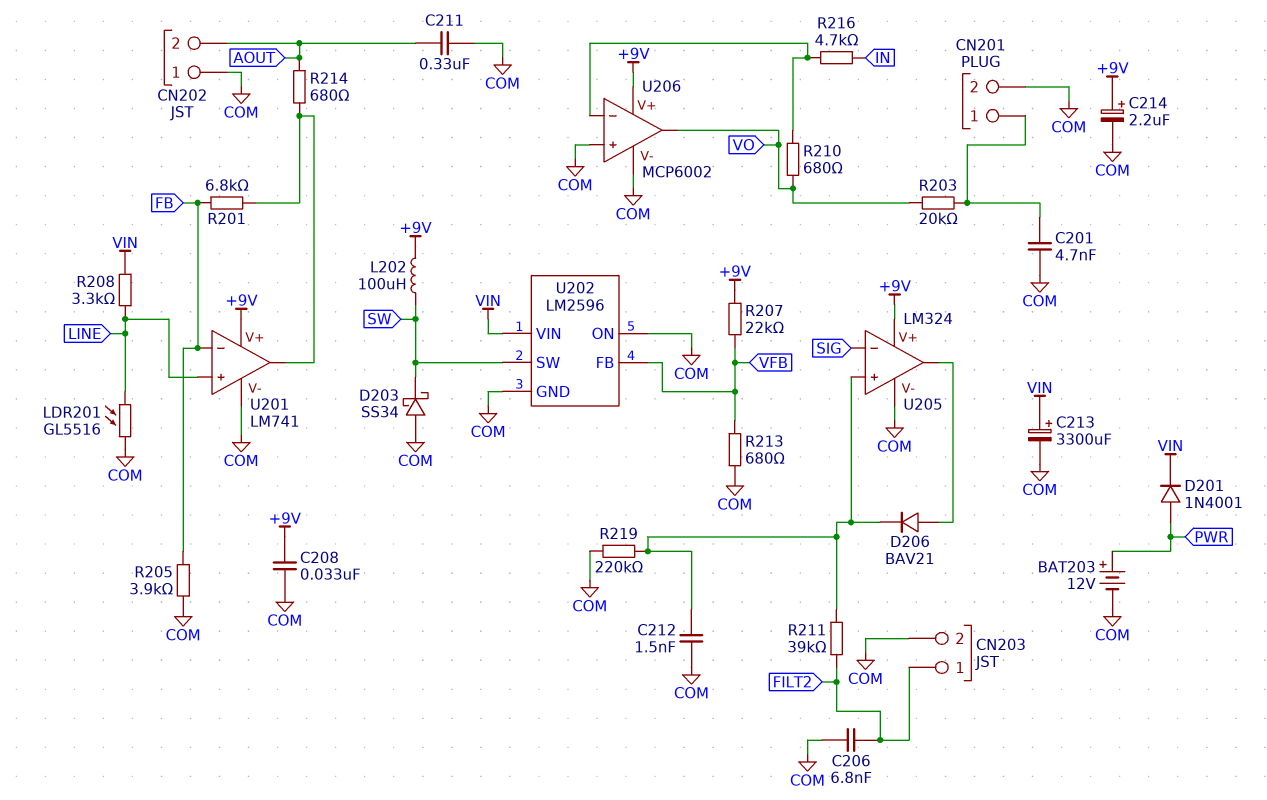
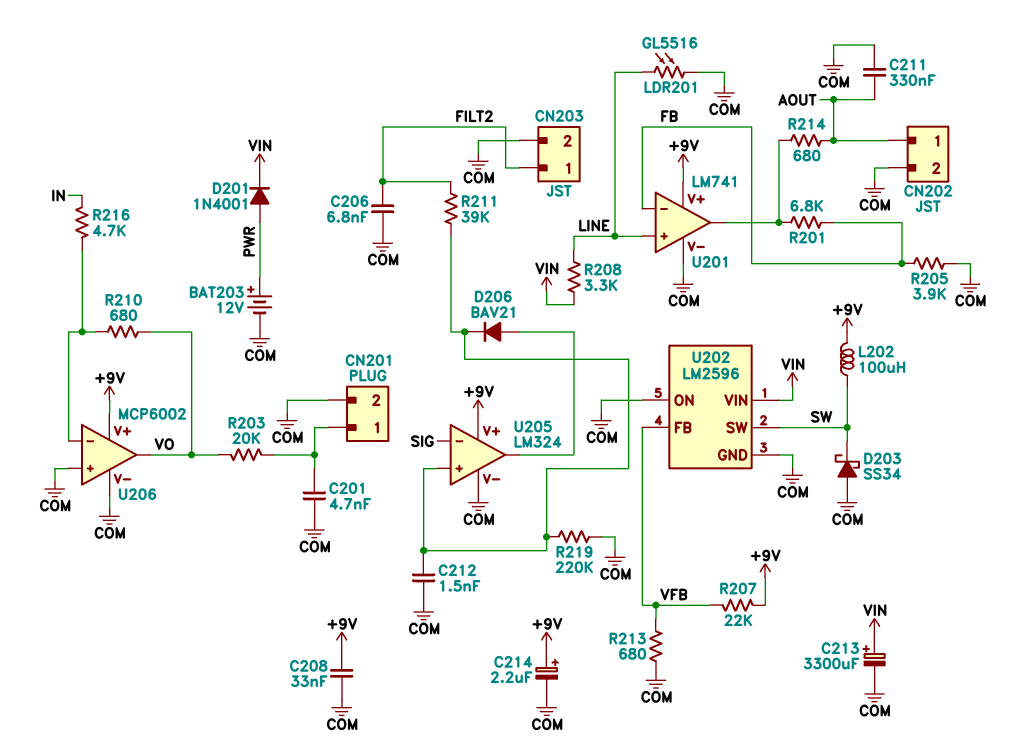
CN202 pin 1: COM -> AOUT
CN202 pin 2: AOUT -> COM

